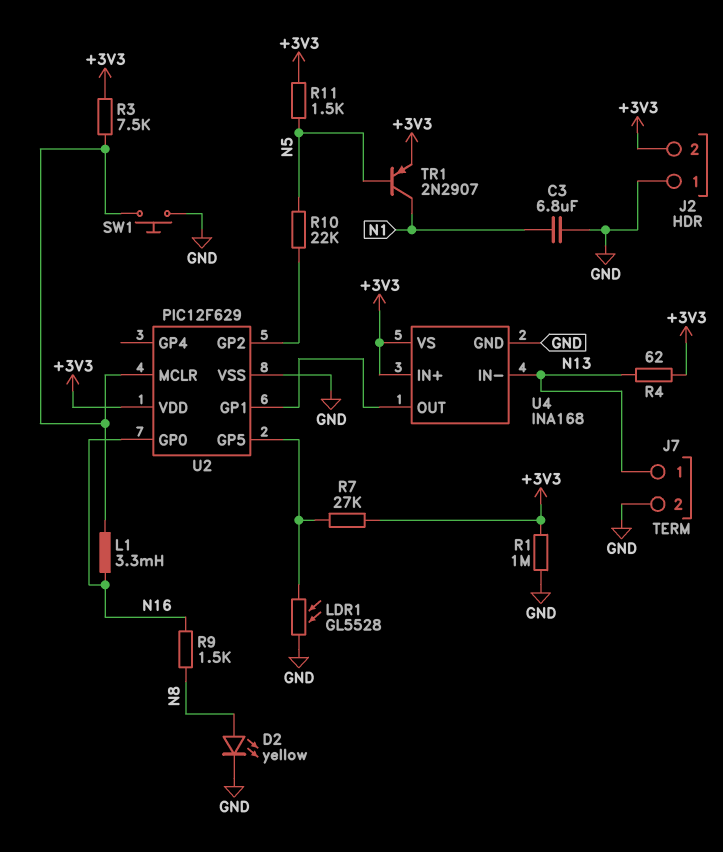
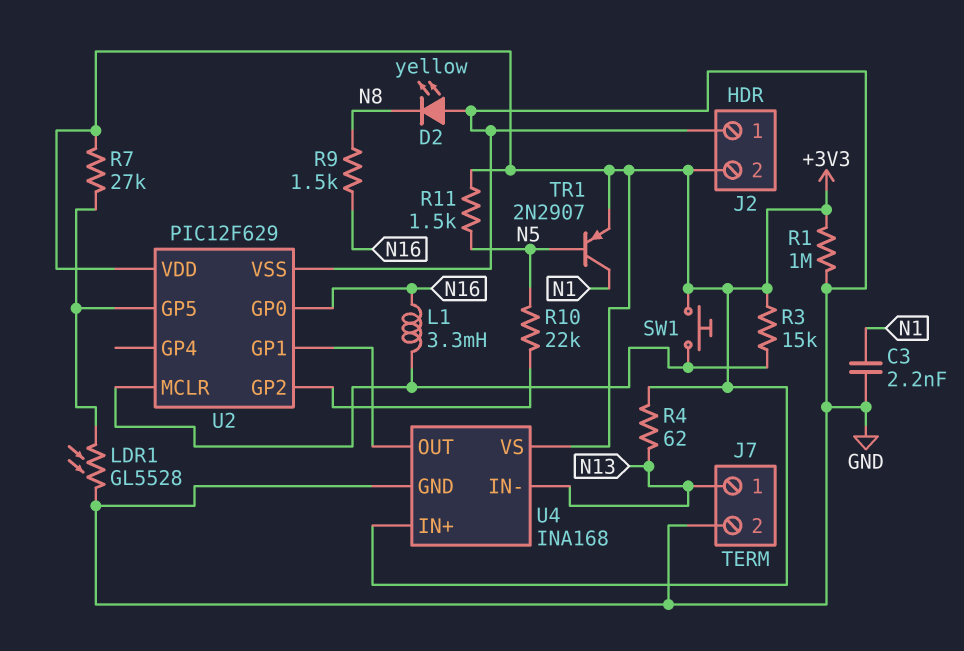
C3: 6.8uF (GND, N1) -> 2.2nF (GND, N1)
D2: LED yellow (A N8, K GND) -> LED yellow (A GND, K N8)
R3: 7.5k (+3V3, U2/MCLR) -> 15k (+3V3, U2/MCLR)
SW1: button (GND, U2/MCLR) -> button (+3V3, U2/MCLR)

